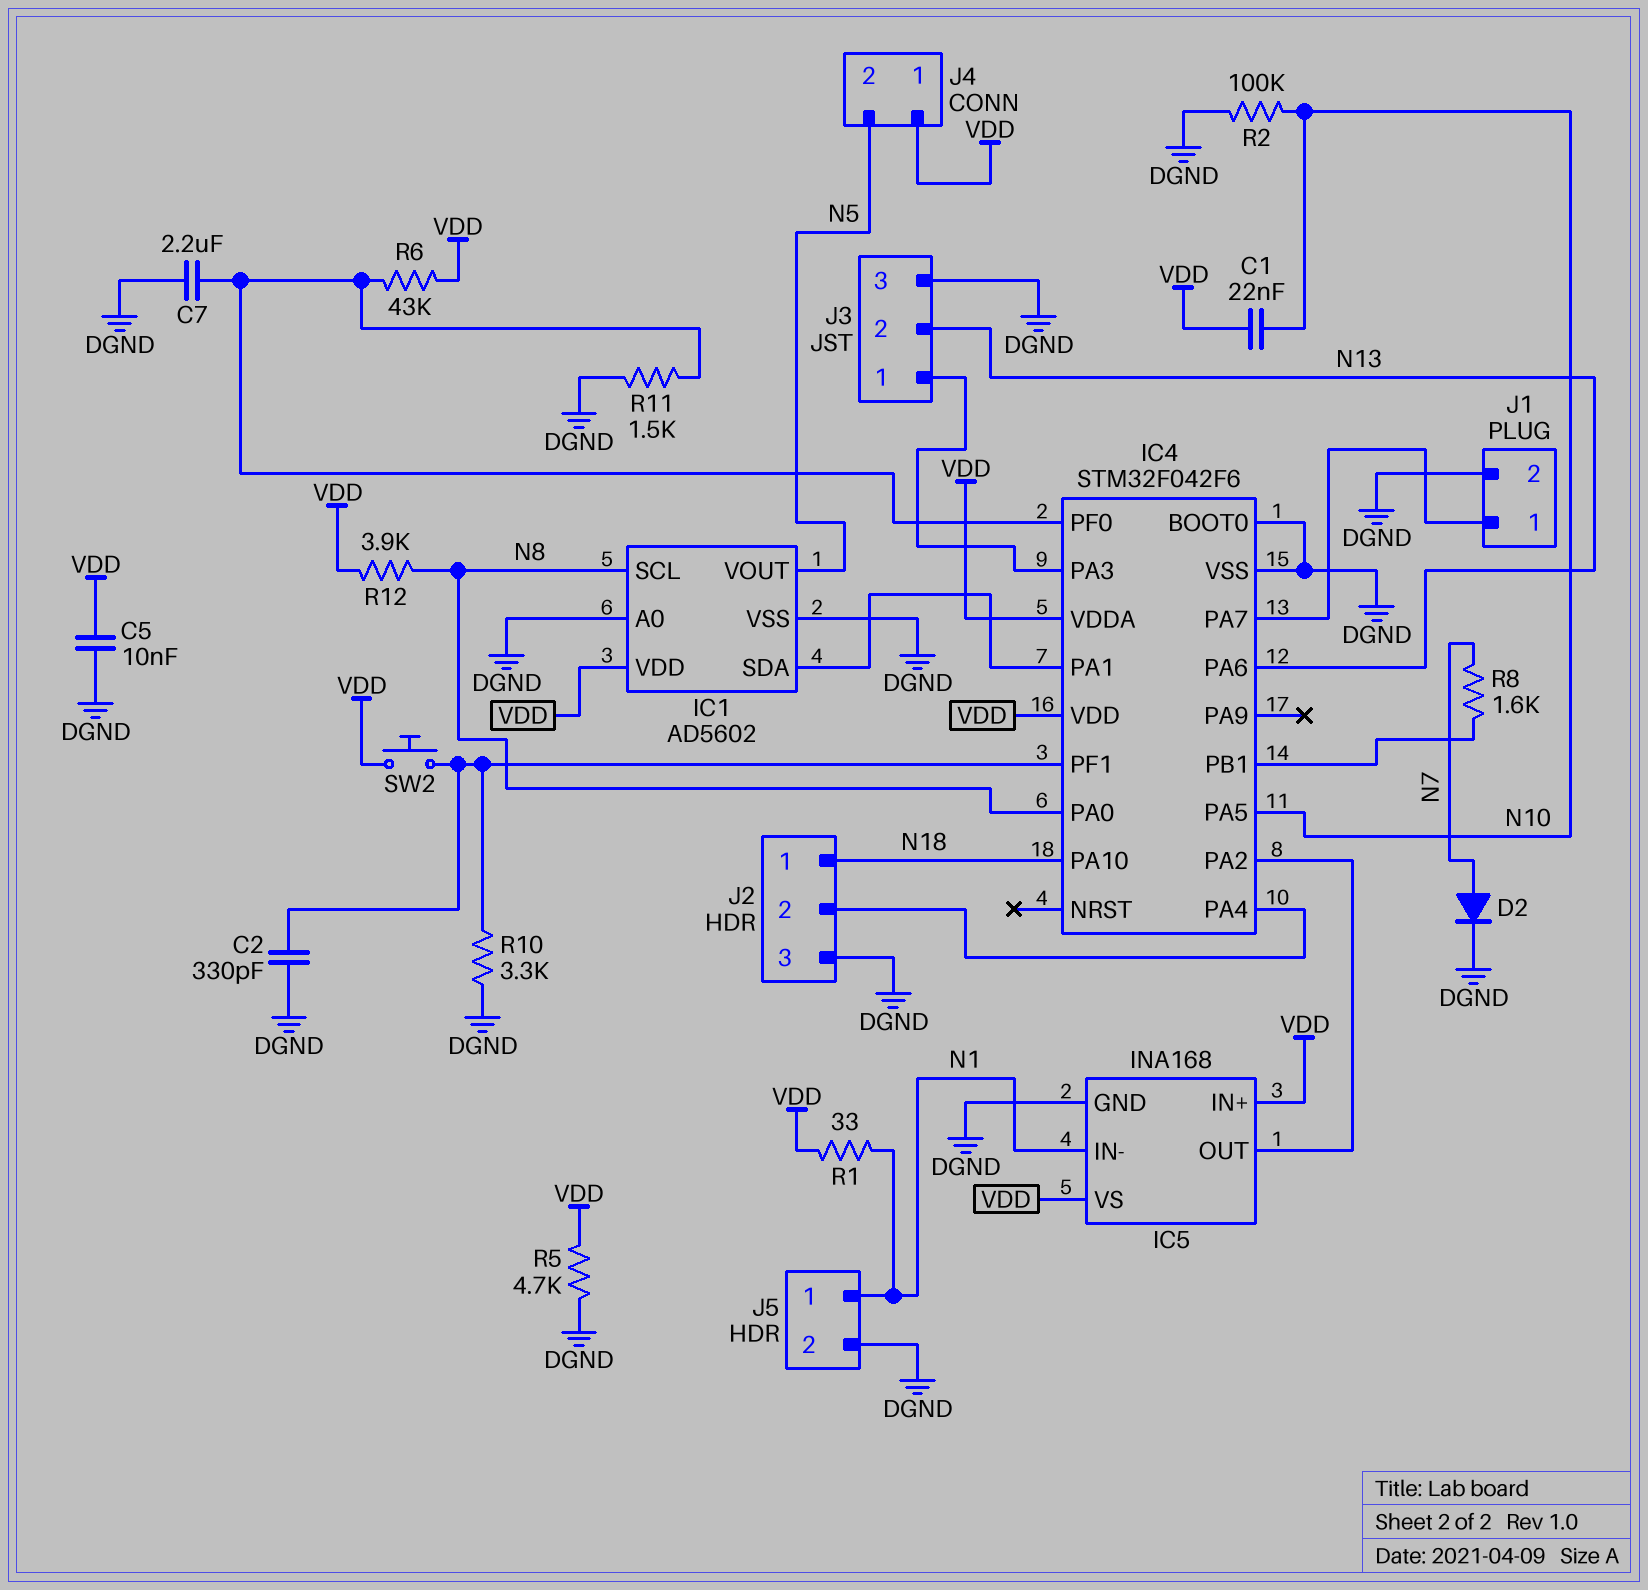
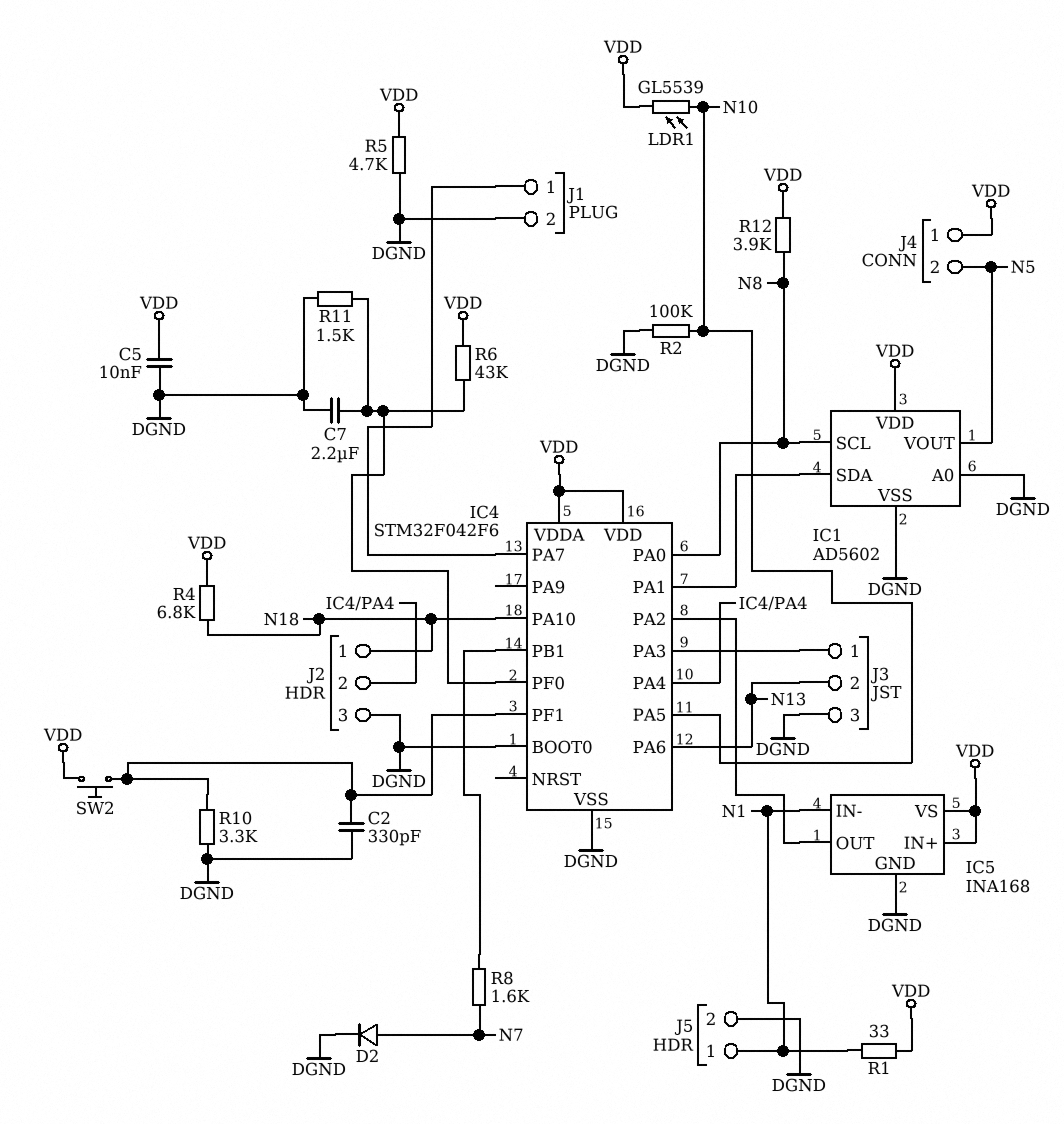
C1: 22nF (N10, VDD) -> none
LDR1: none -> GL5539 (N10, VDD)
R4: none -> 6.8k (N18, VDD)

